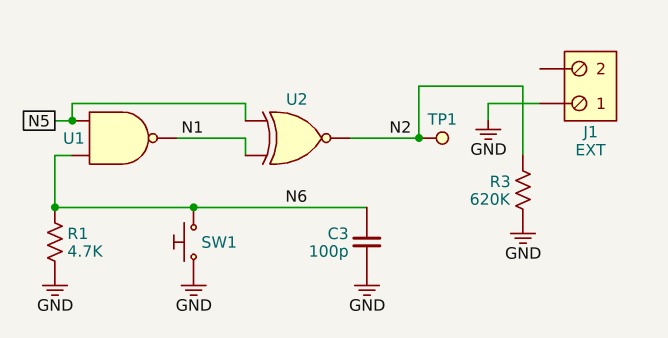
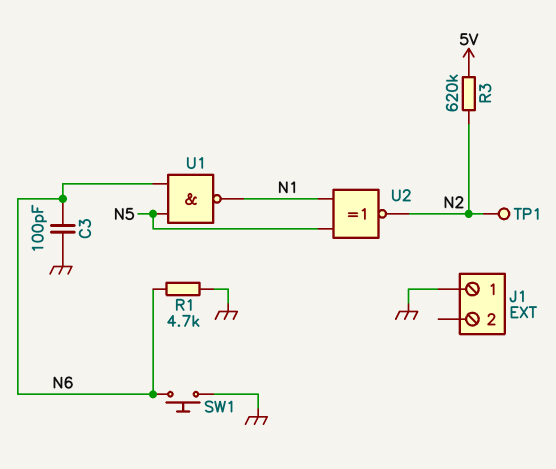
R3: 620k (GND, N2) -> 620k (5V, N2)

